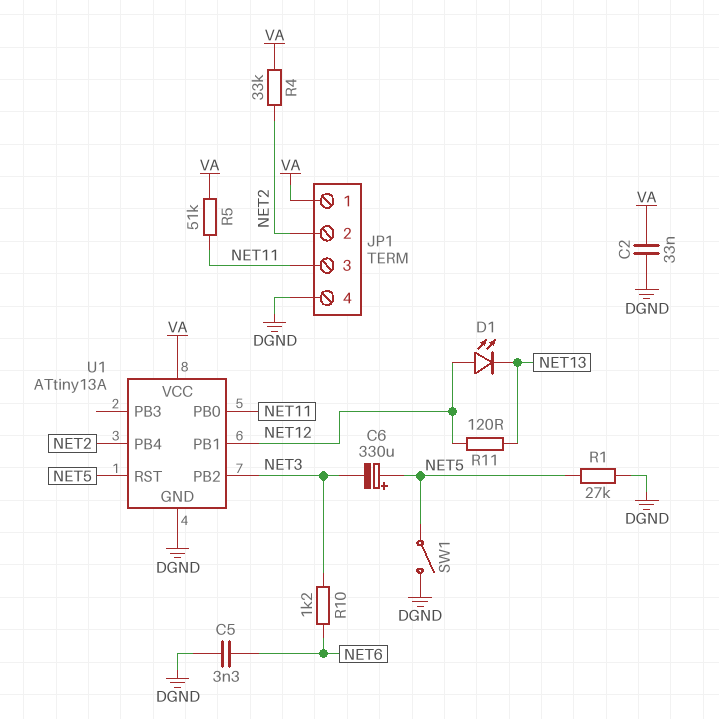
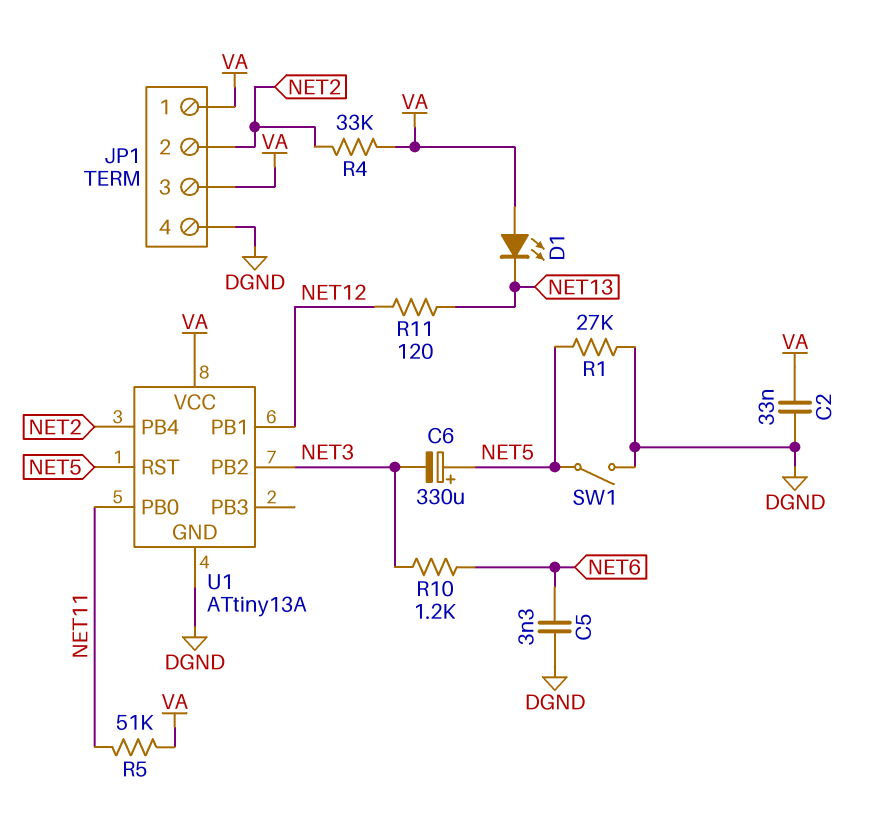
D1: LED (A NET12, K NET13) -> LED (A VA, K NET13)
JP1 pin 3: NET11 -> VA

